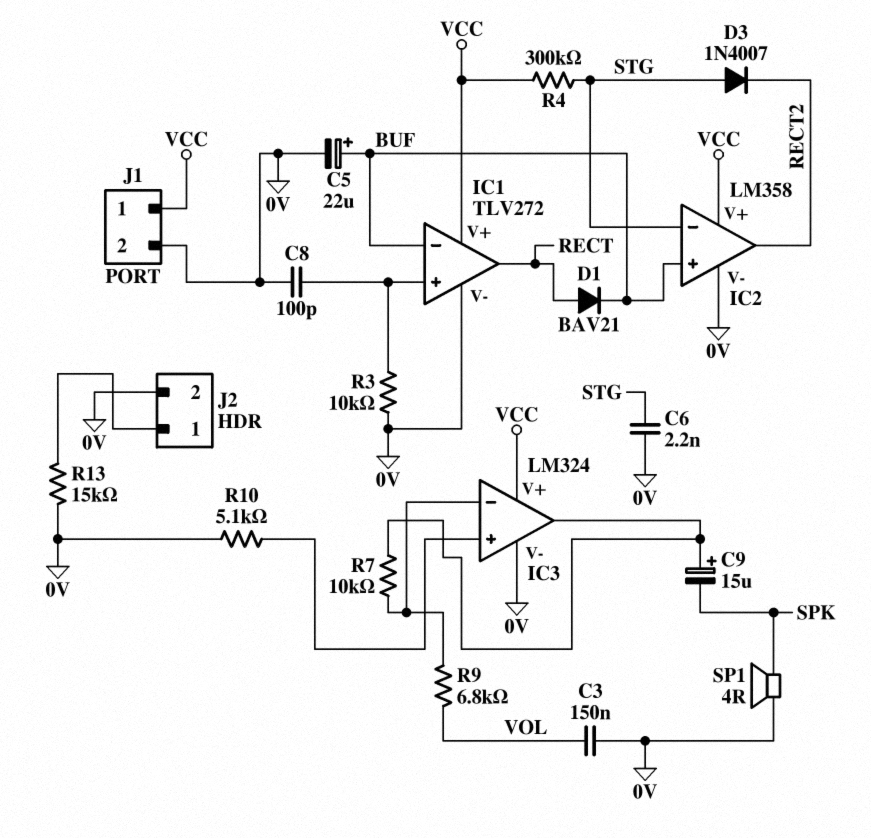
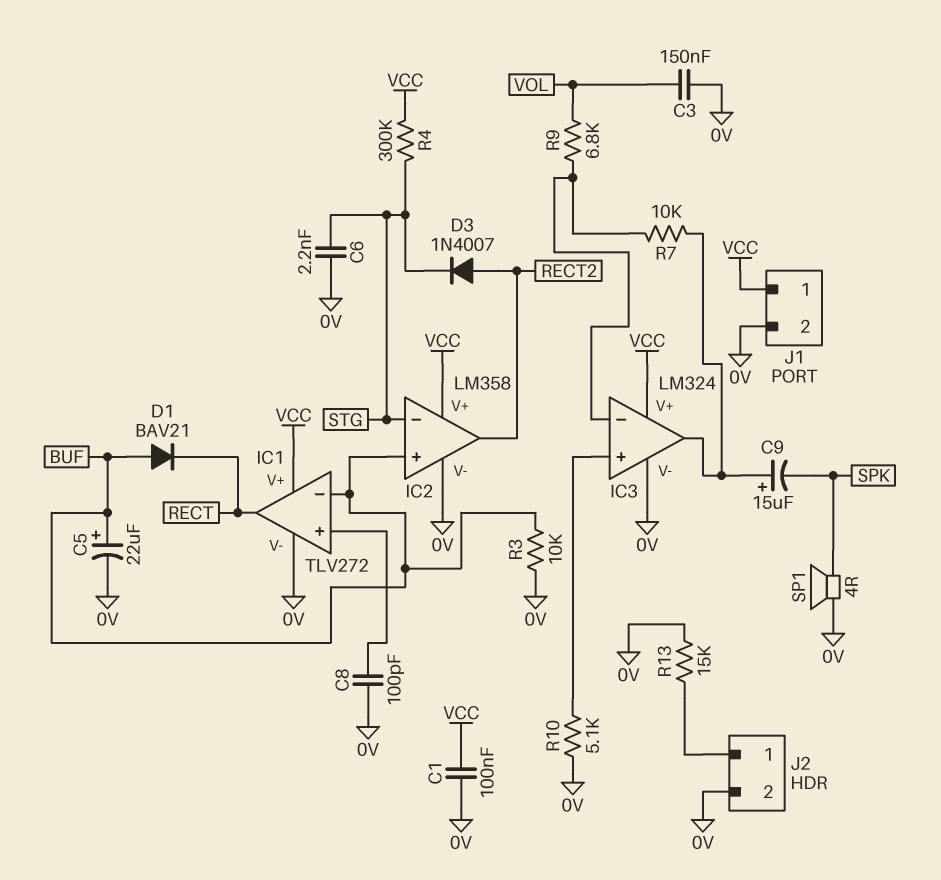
C1: none -> 100nF (0V, VCC)
D1: diode BAV21 (A RECT, K BUF) -> diode BAV21 (A BUF, K RECT)
D3: diode 1N4007 (A STG, K RECT2) -> diode 1N4007 (A RECT2, K STG)
R3: 10k (0V, IC1/in+) -> 10k (0V, BUF)

